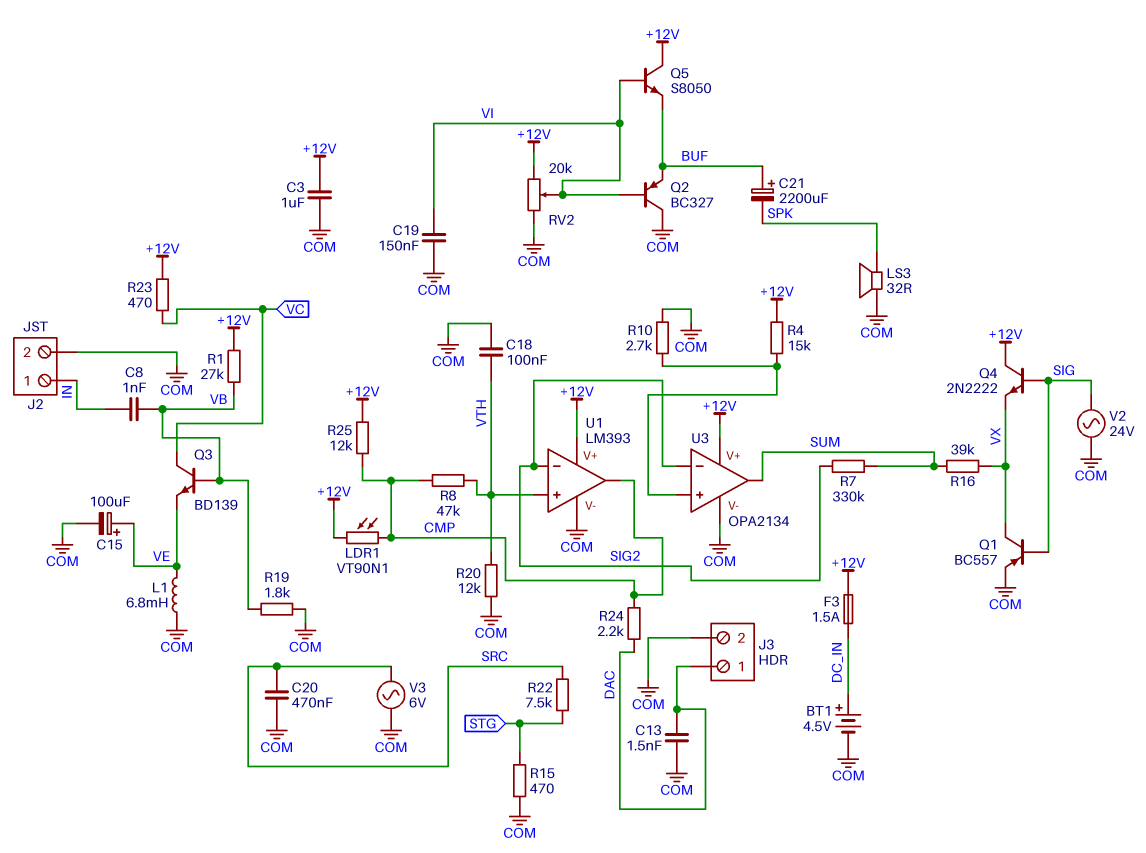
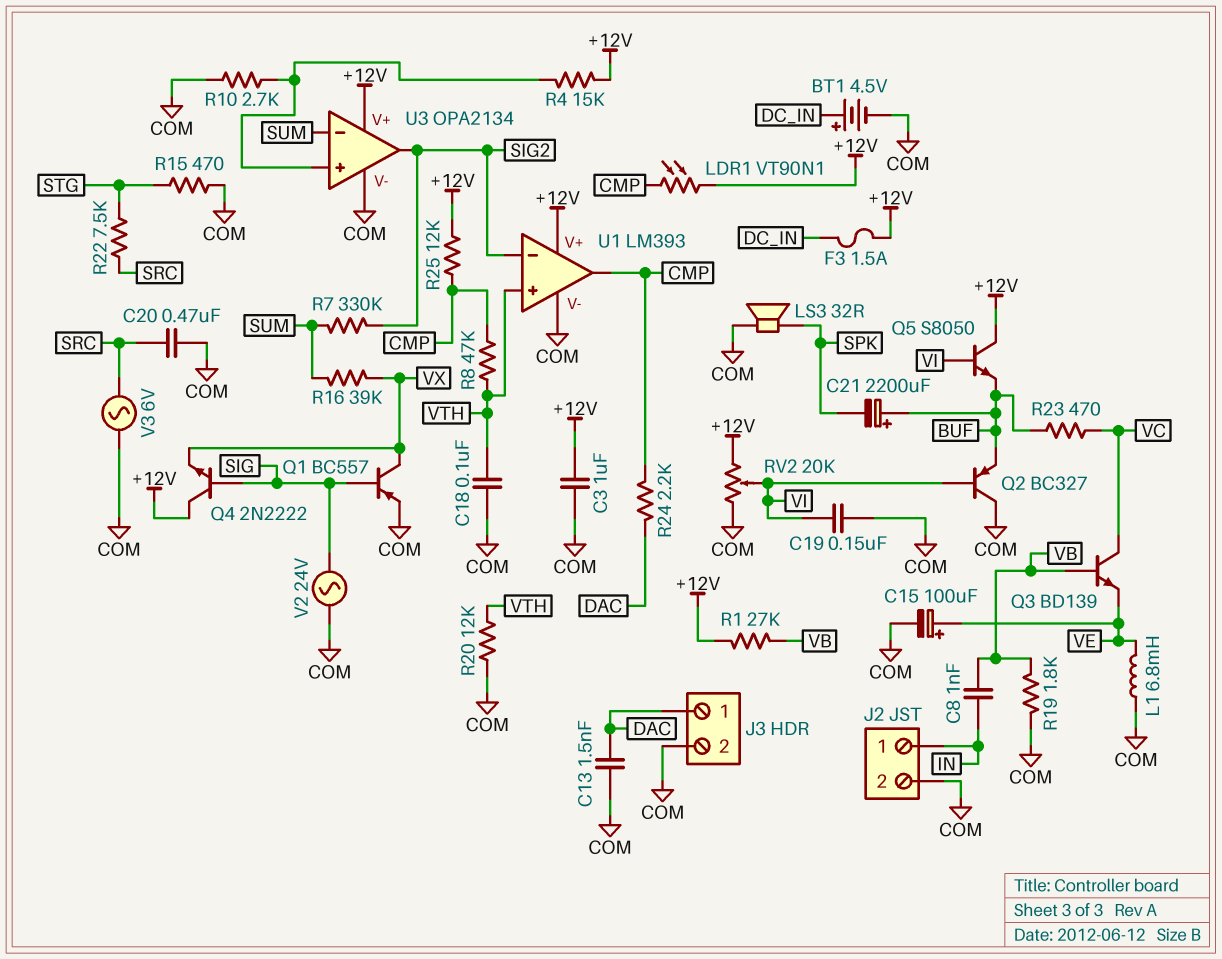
R23: 470 (+12V, VC) -> 470 (BUF, VC)
U3 pin in-: SIG2 -> SUM
U3 pin out: SUM -> SIG2

